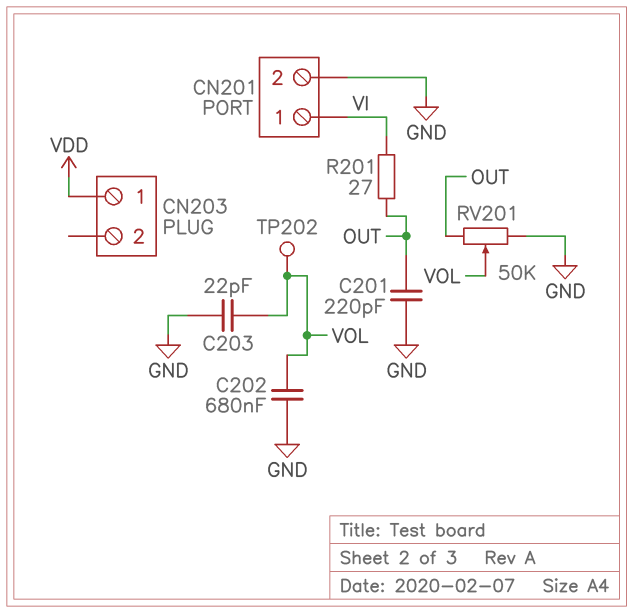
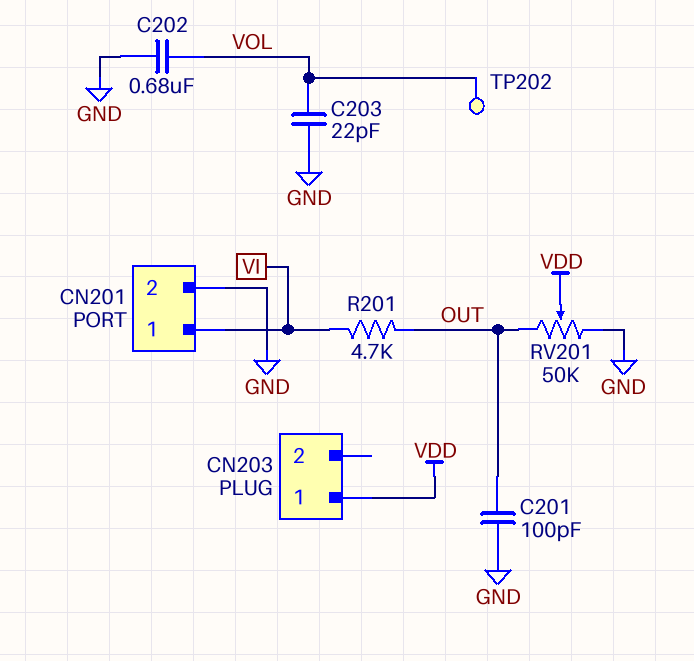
C201: 220pF (GND, OUT) -> 100pF (GND, OUT)
R201: 27 (OUT, VI) -> 4.7k (OUT, VI)
RV201: 50k (GND, OUT, wiper VOL) -> 50k (GND, OUT, wiper VDD)

